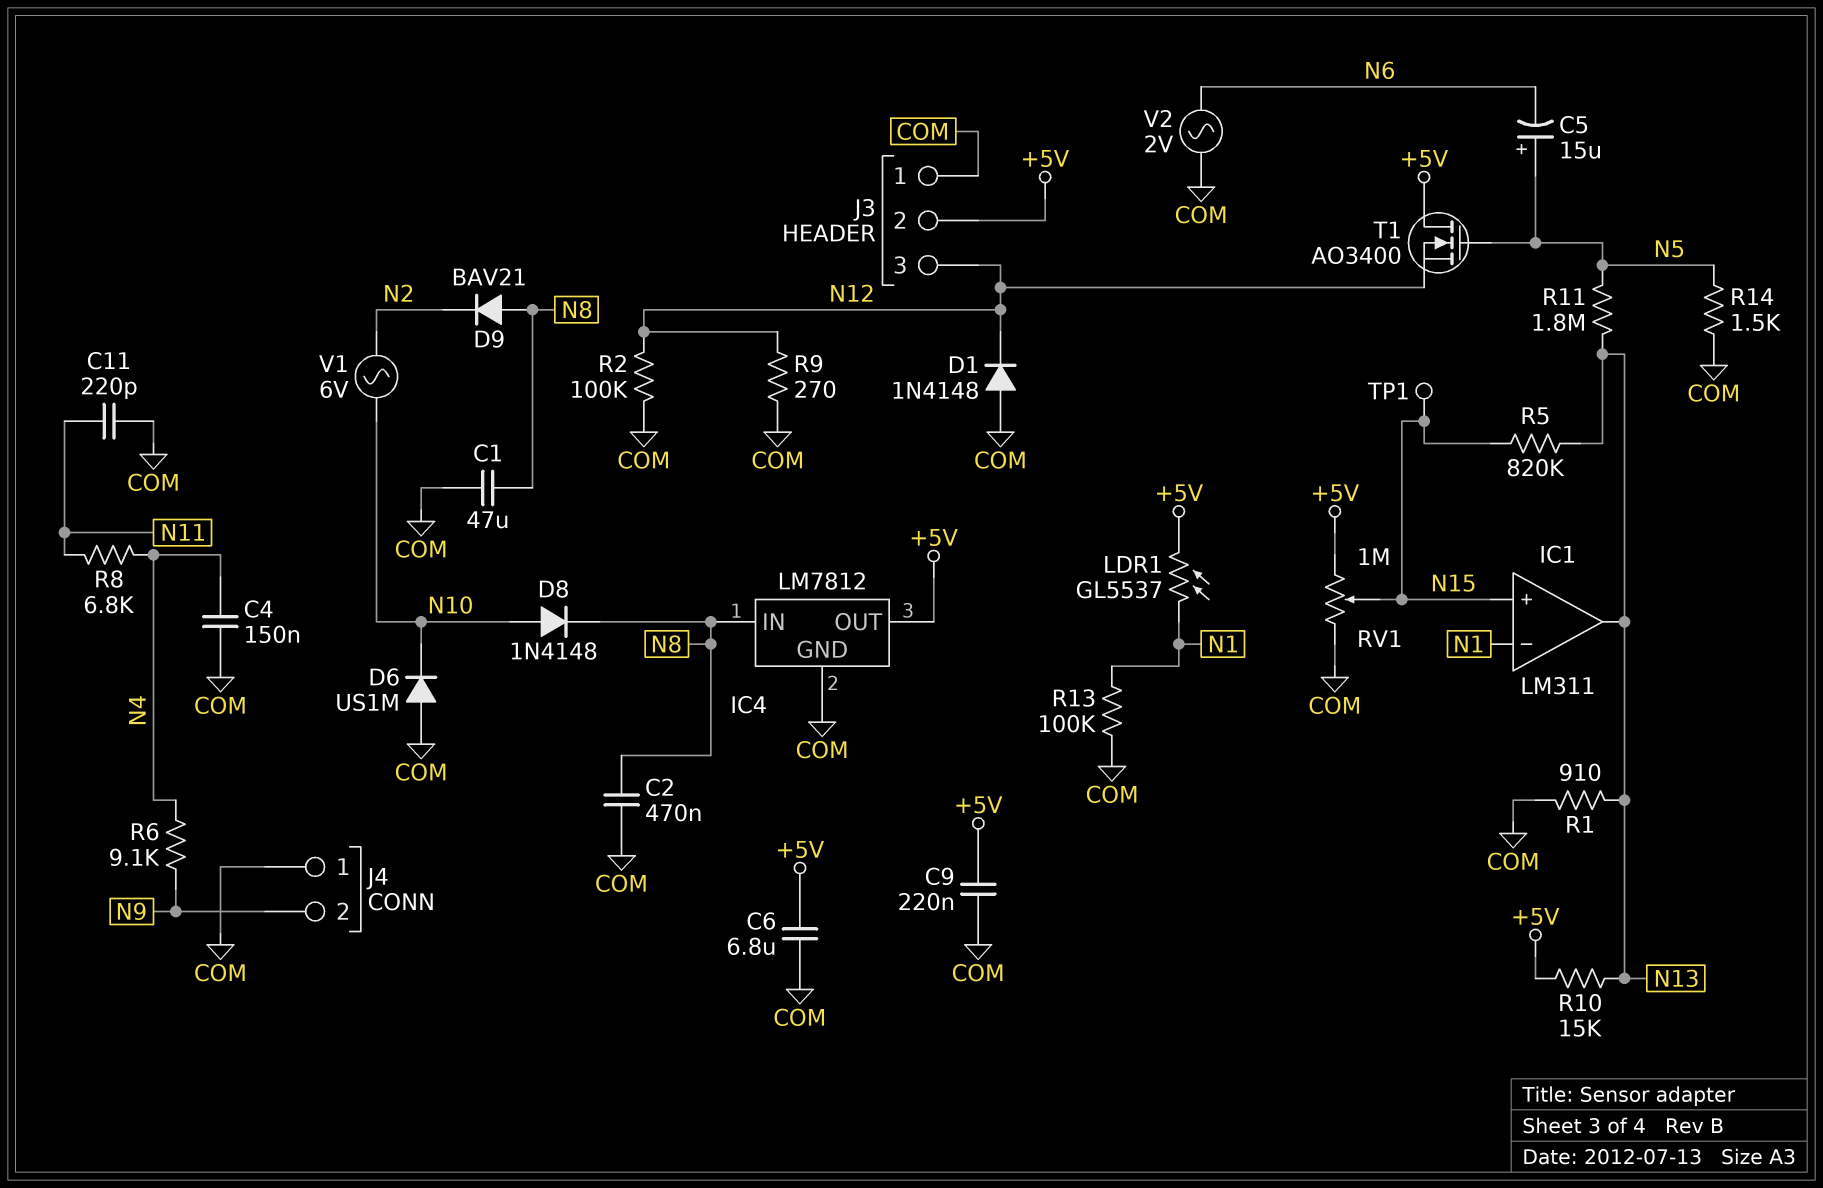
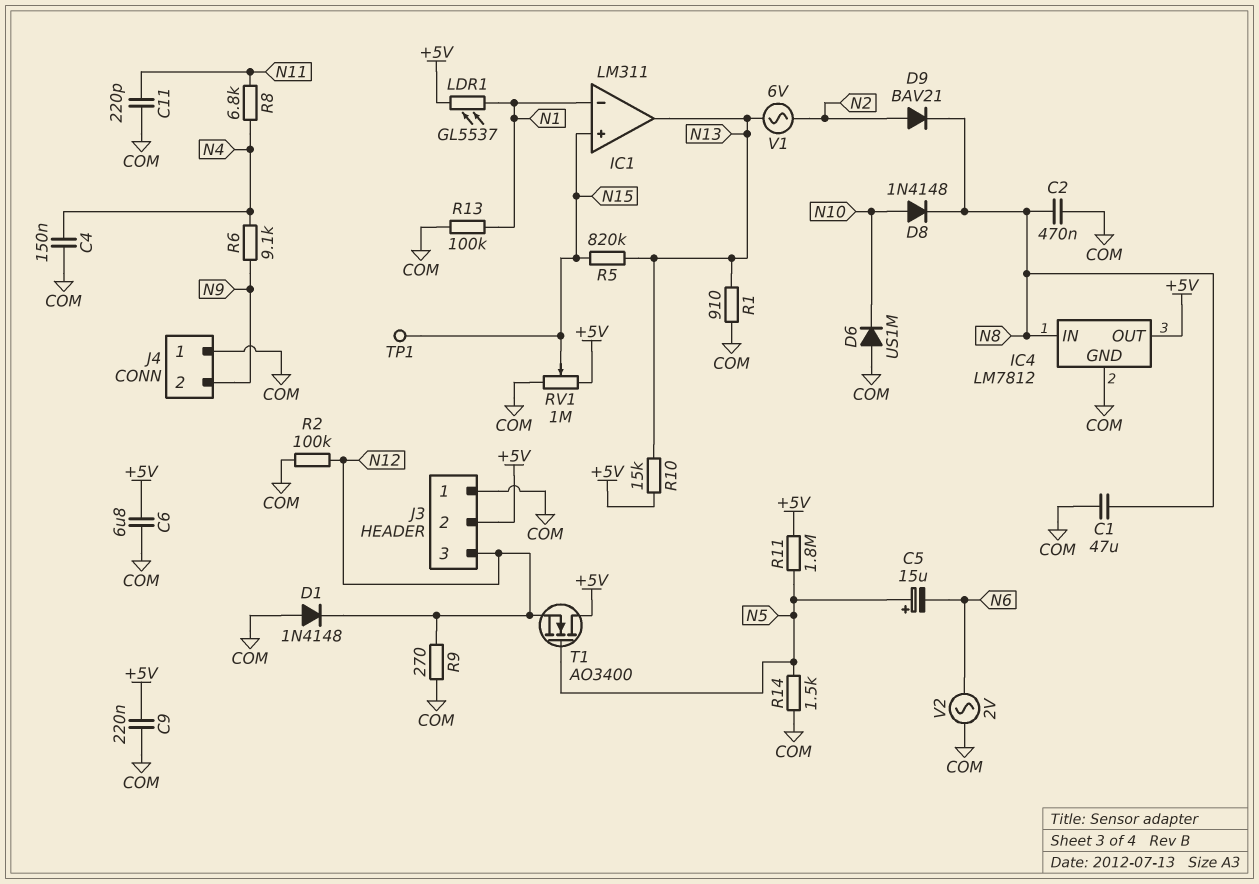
D9: diode BAV21 (A N8, K N2) -> diode BAV21 (A N2, K N8)
R11: 1.8M (N5, N13) -> 1.8M (+5V, N5)
V1: AC 6V (N2, N10) -> AC 6V (N2, N13)

